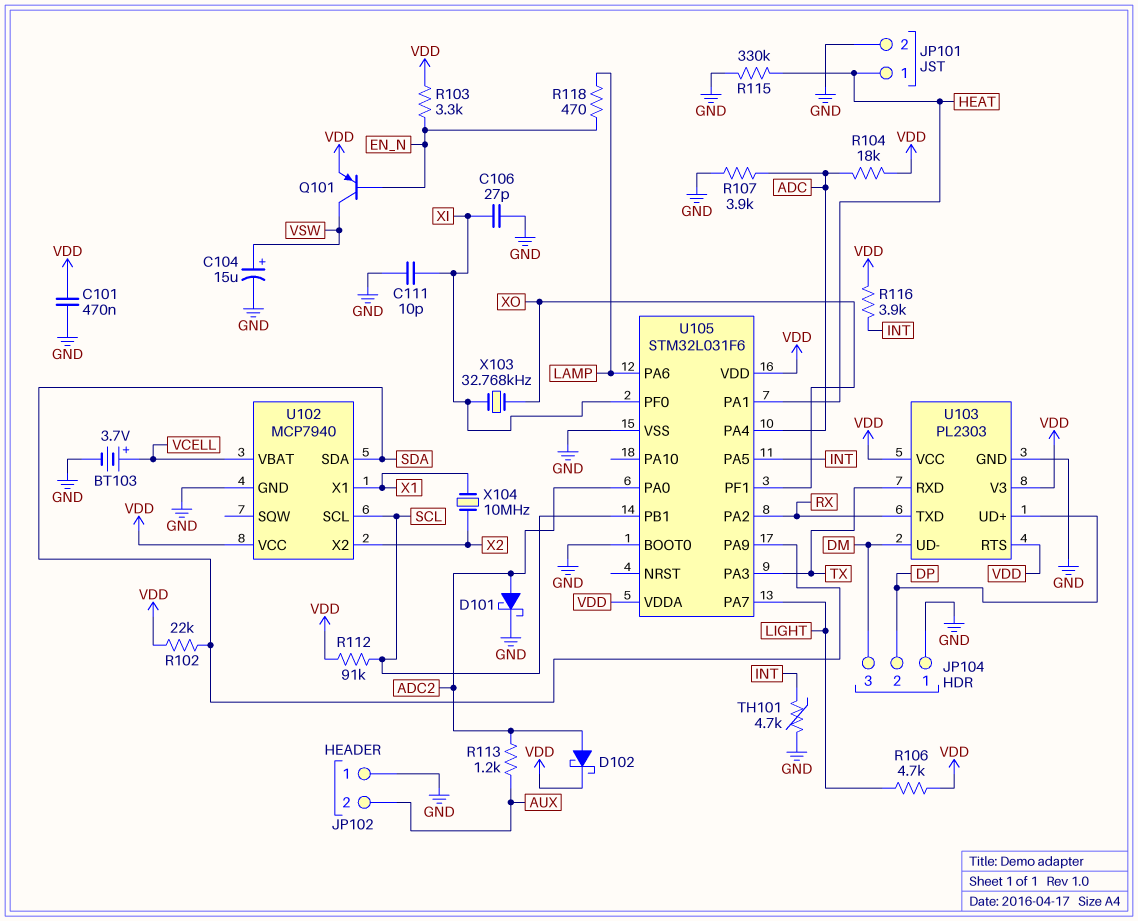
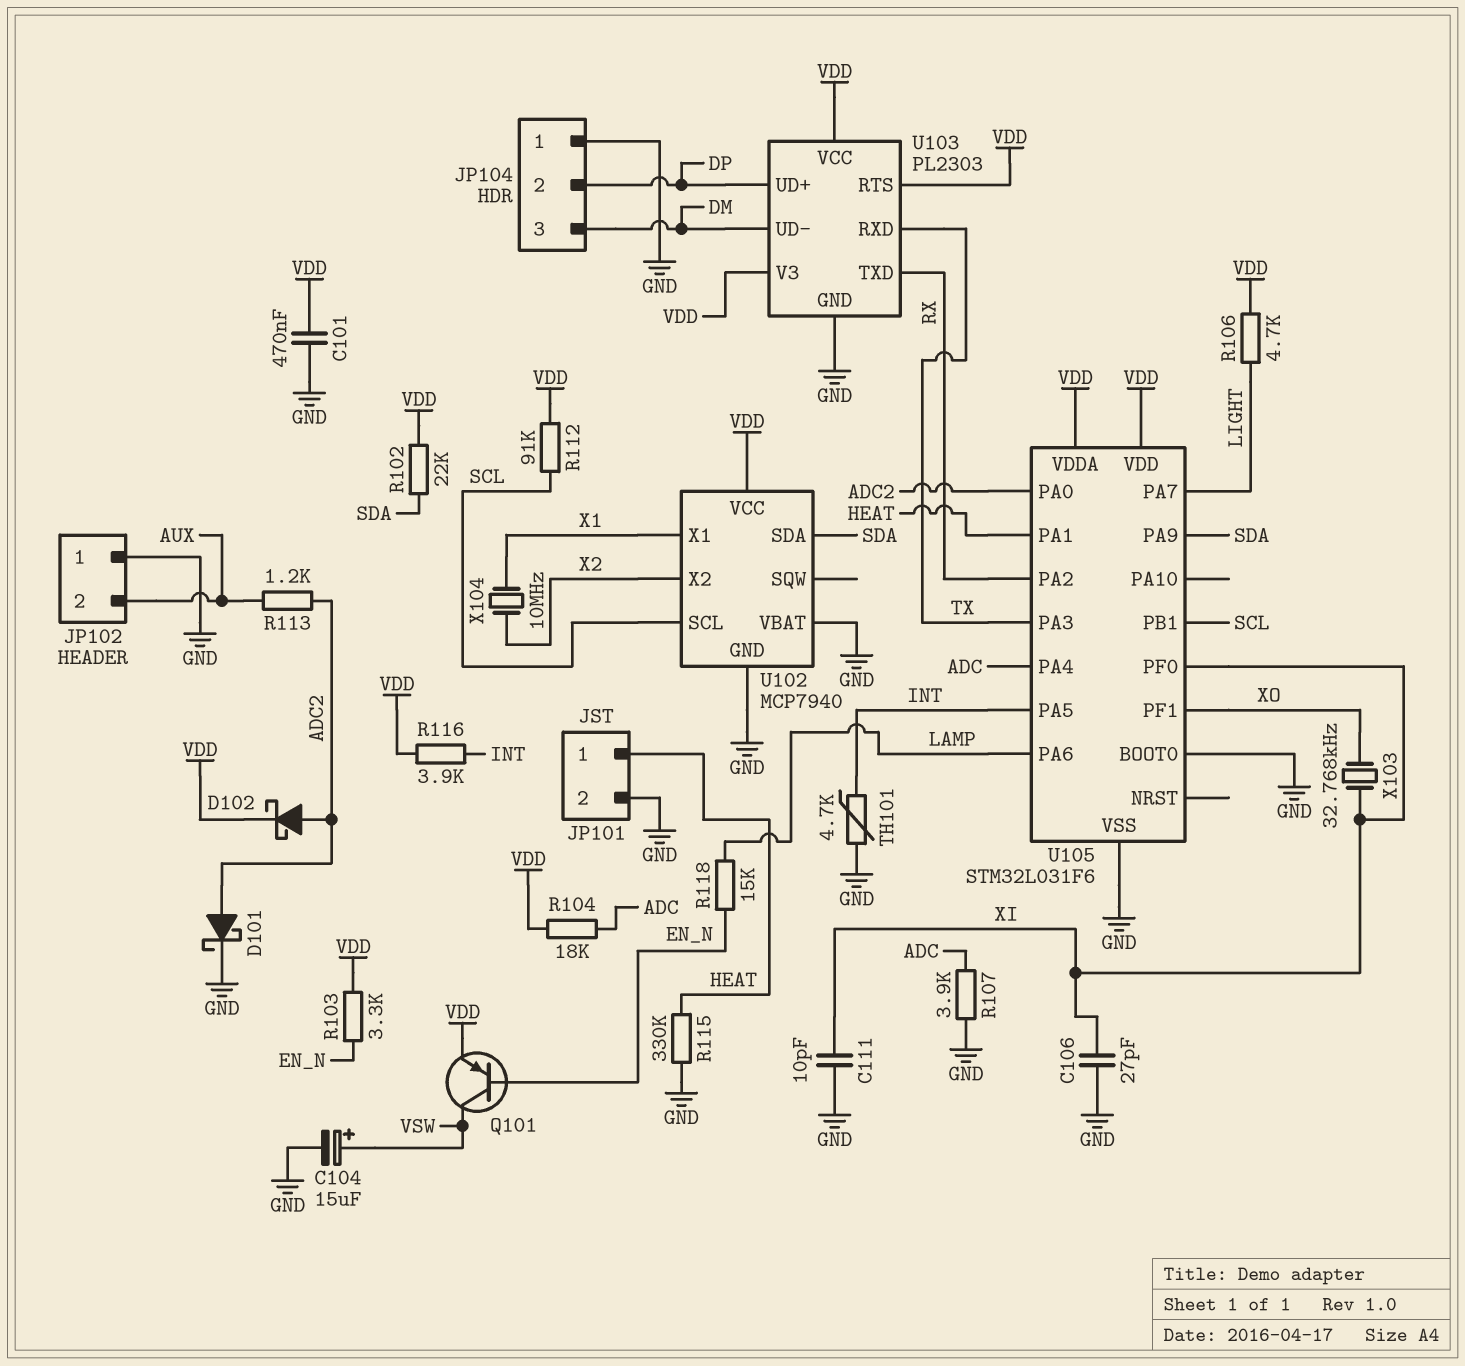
BT103: 3.7V (plus VCELL, minus GND) -> none
R118: 470 (EN_N, LAMP) -> 15k (EN_N, LAMP)
U102 pin VBAT: VCELL -> GND

